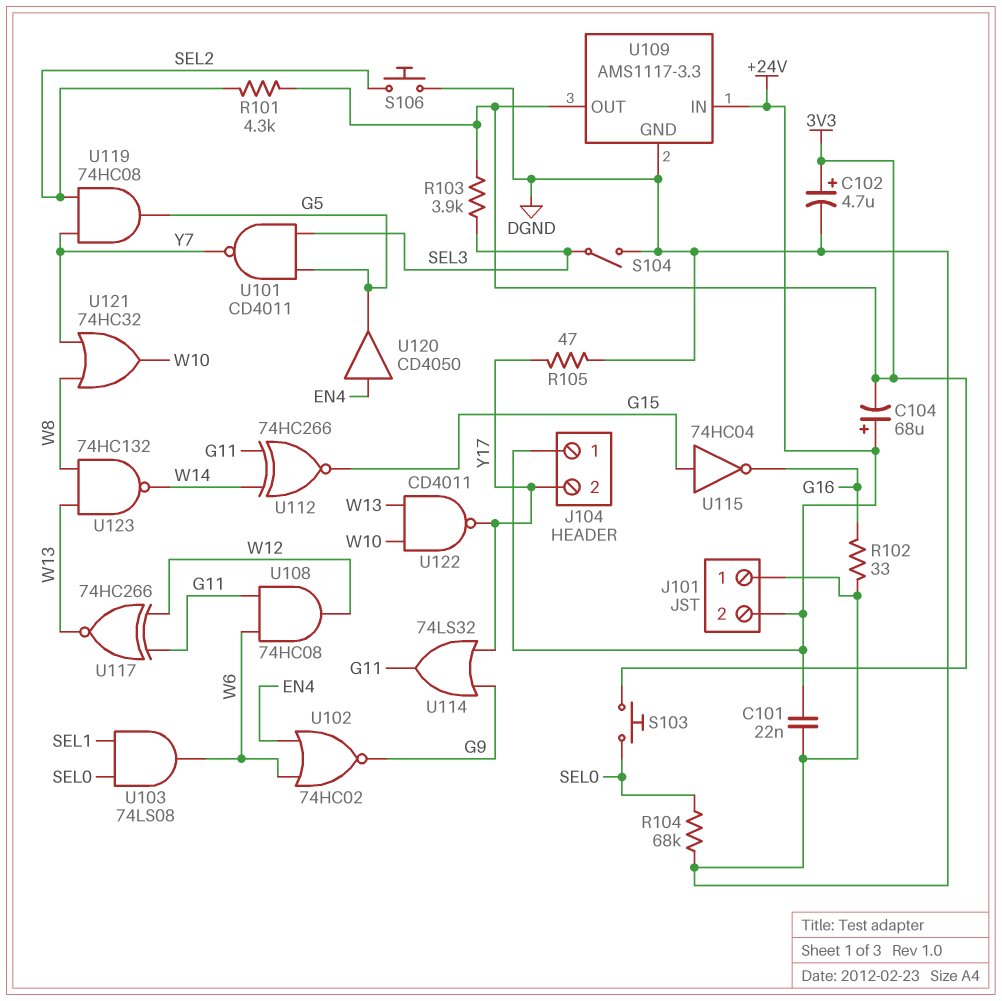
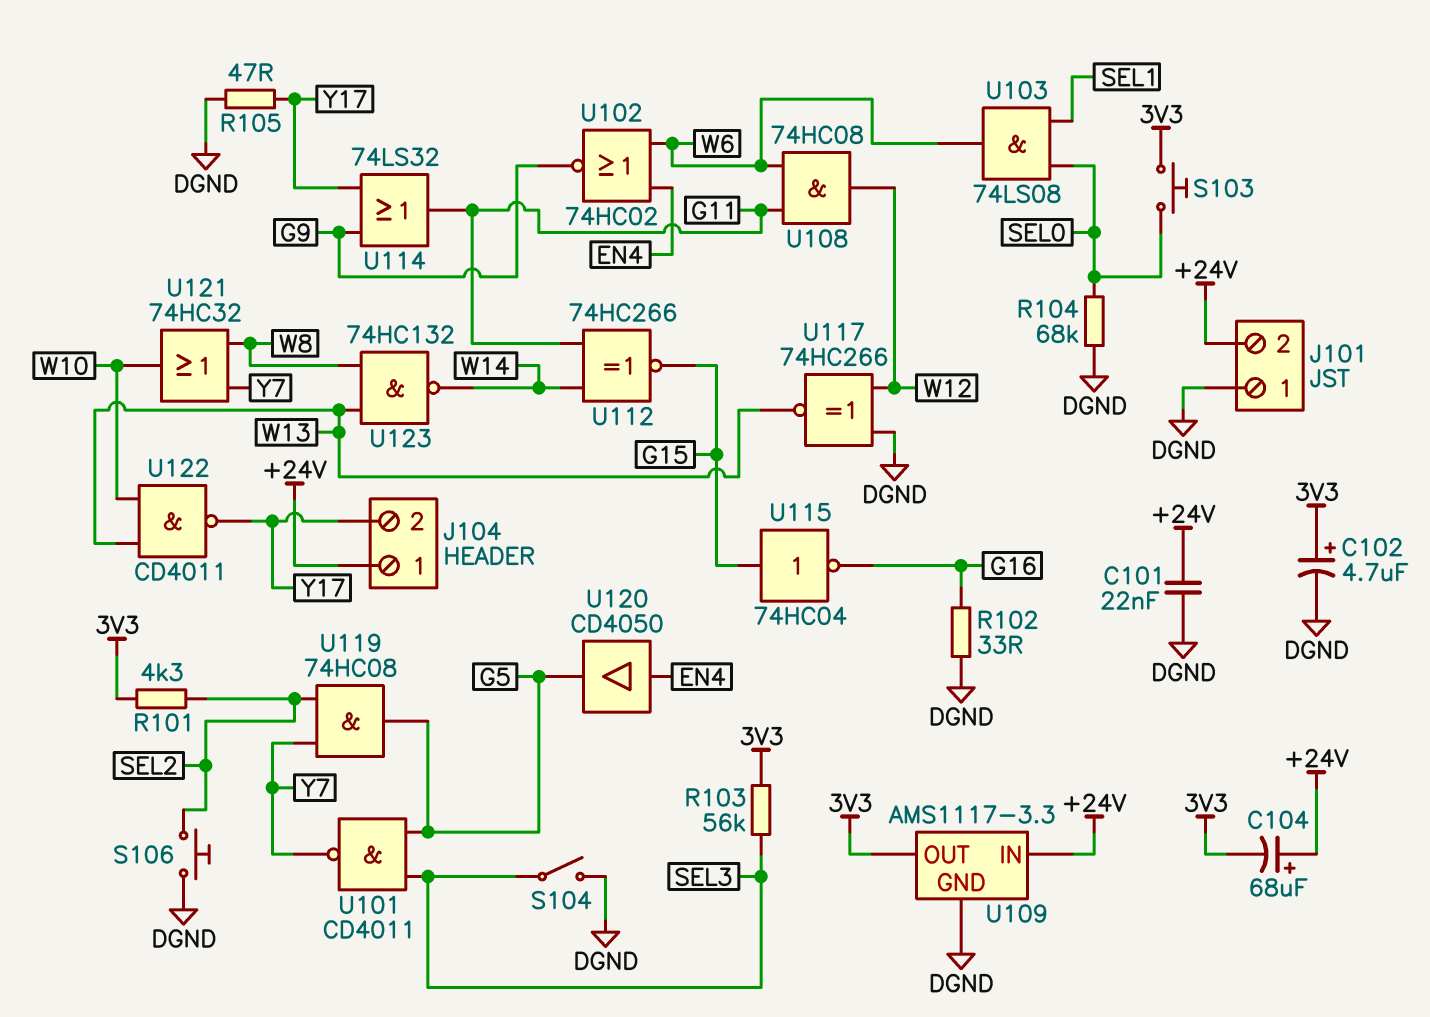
R103: 3.9k (3V3, SEL3) -> 56k (3V3, SEL3)
U117: XNOR 74HC266 (in G11, in W12, out W13) -> XNOR 74HC266 (in DGND, in W12, out W13)

